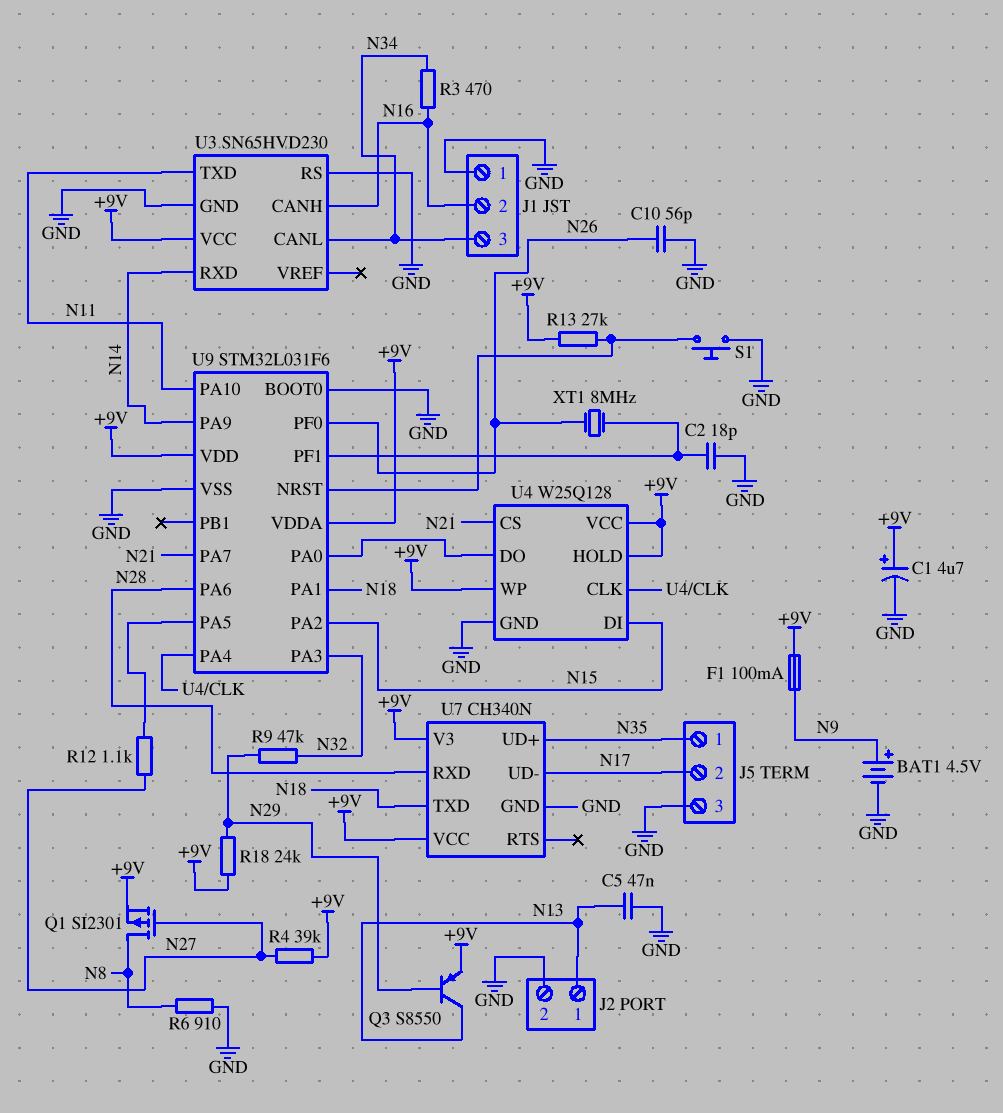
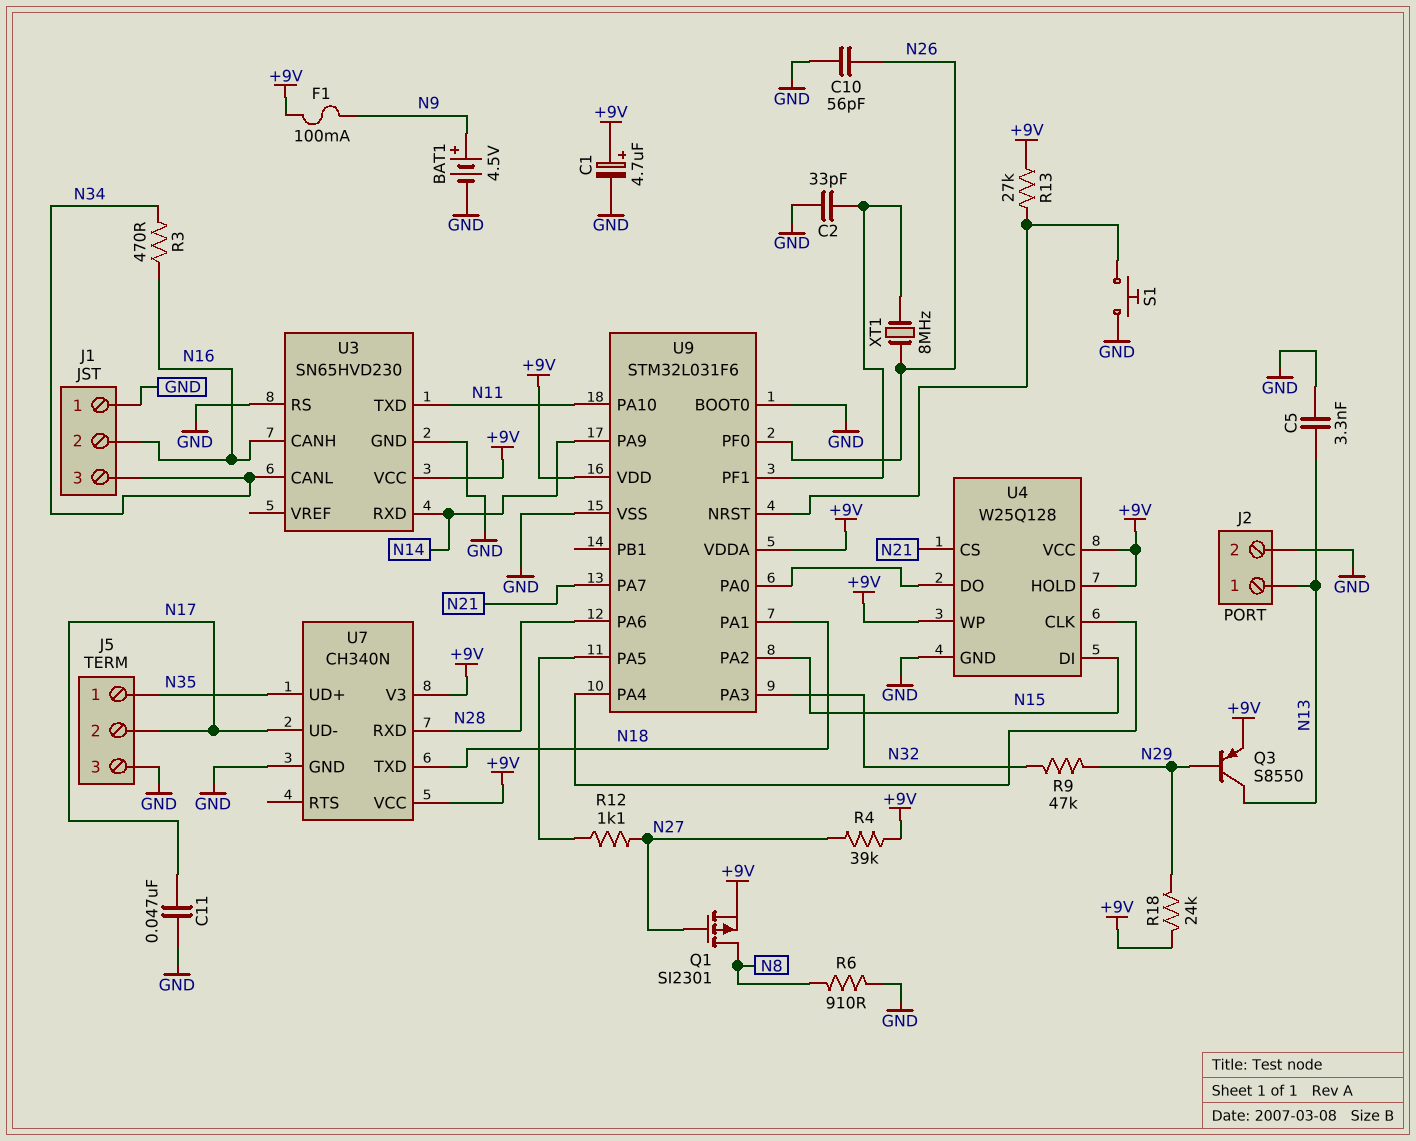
C2: 18pF (GND, U9/PF1) -> 33pF (GND, U9/PF1)
C5: 47nF (GND, N13) -> 3.3nF (GND, N13)
C11: none -> 47nF (GND, N17)

